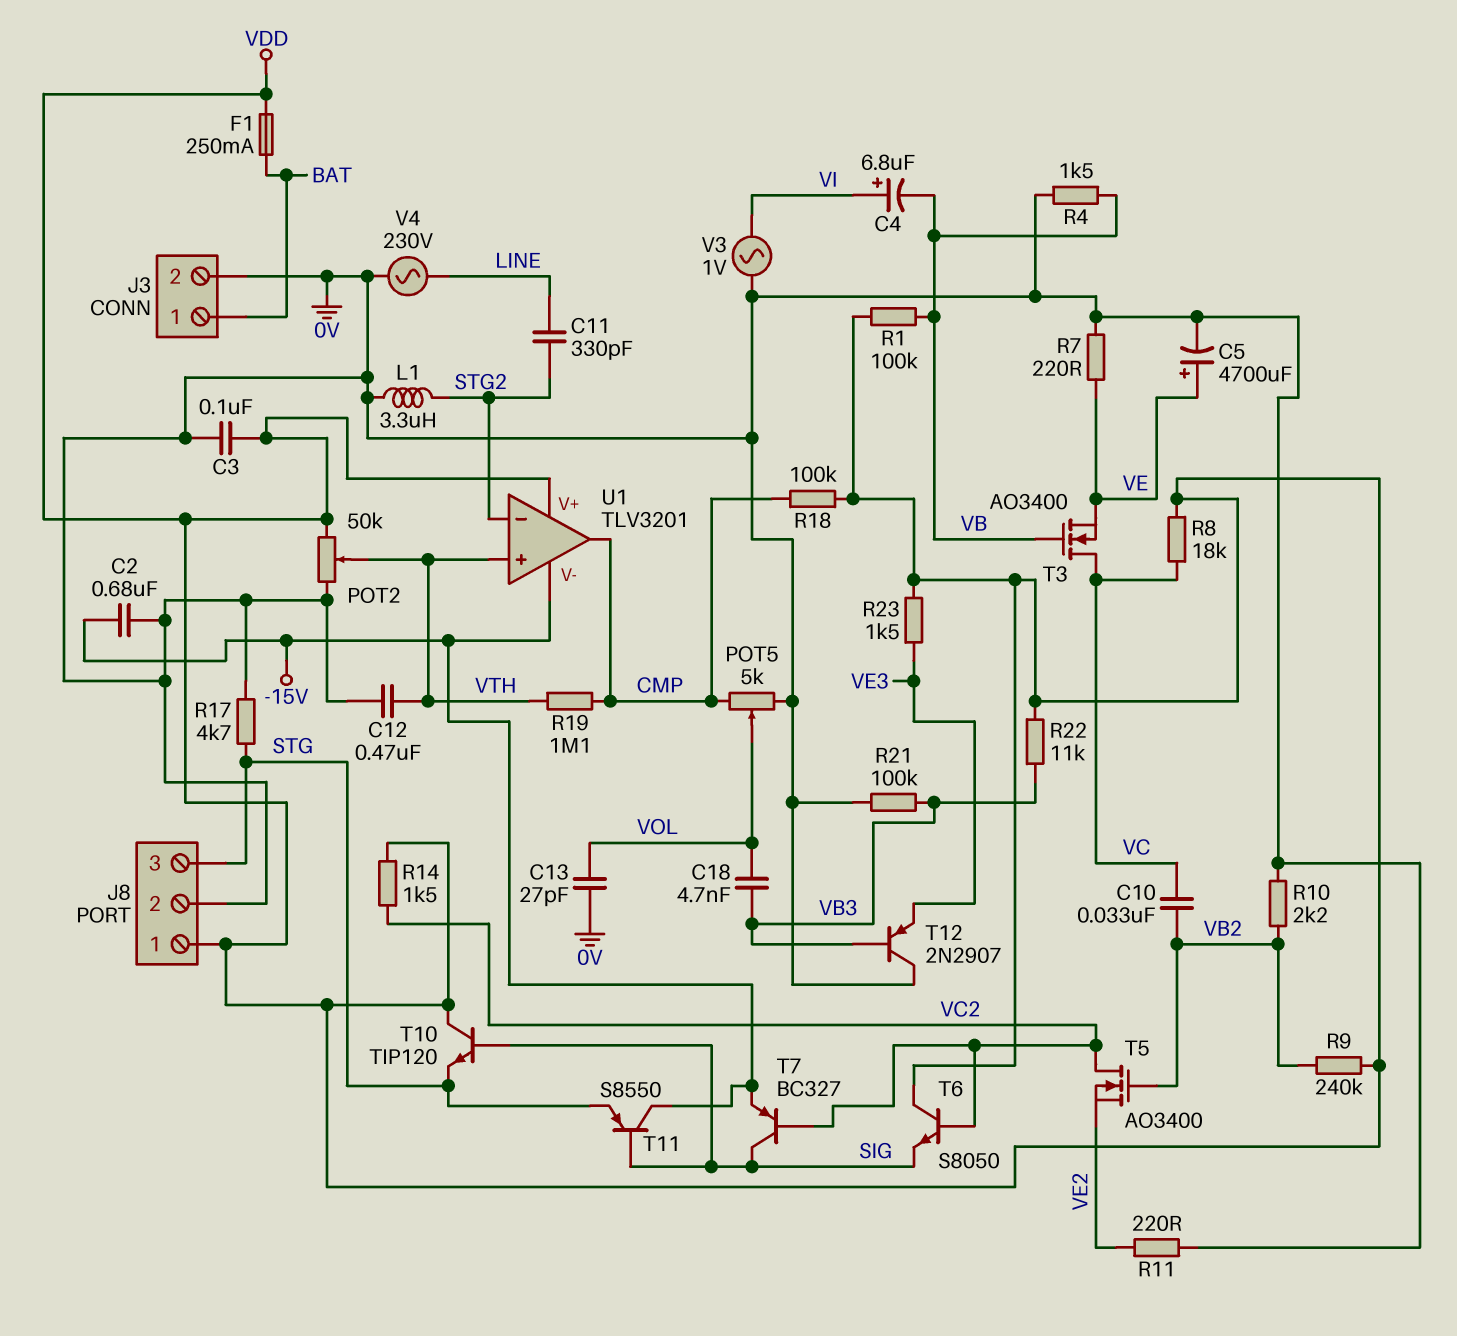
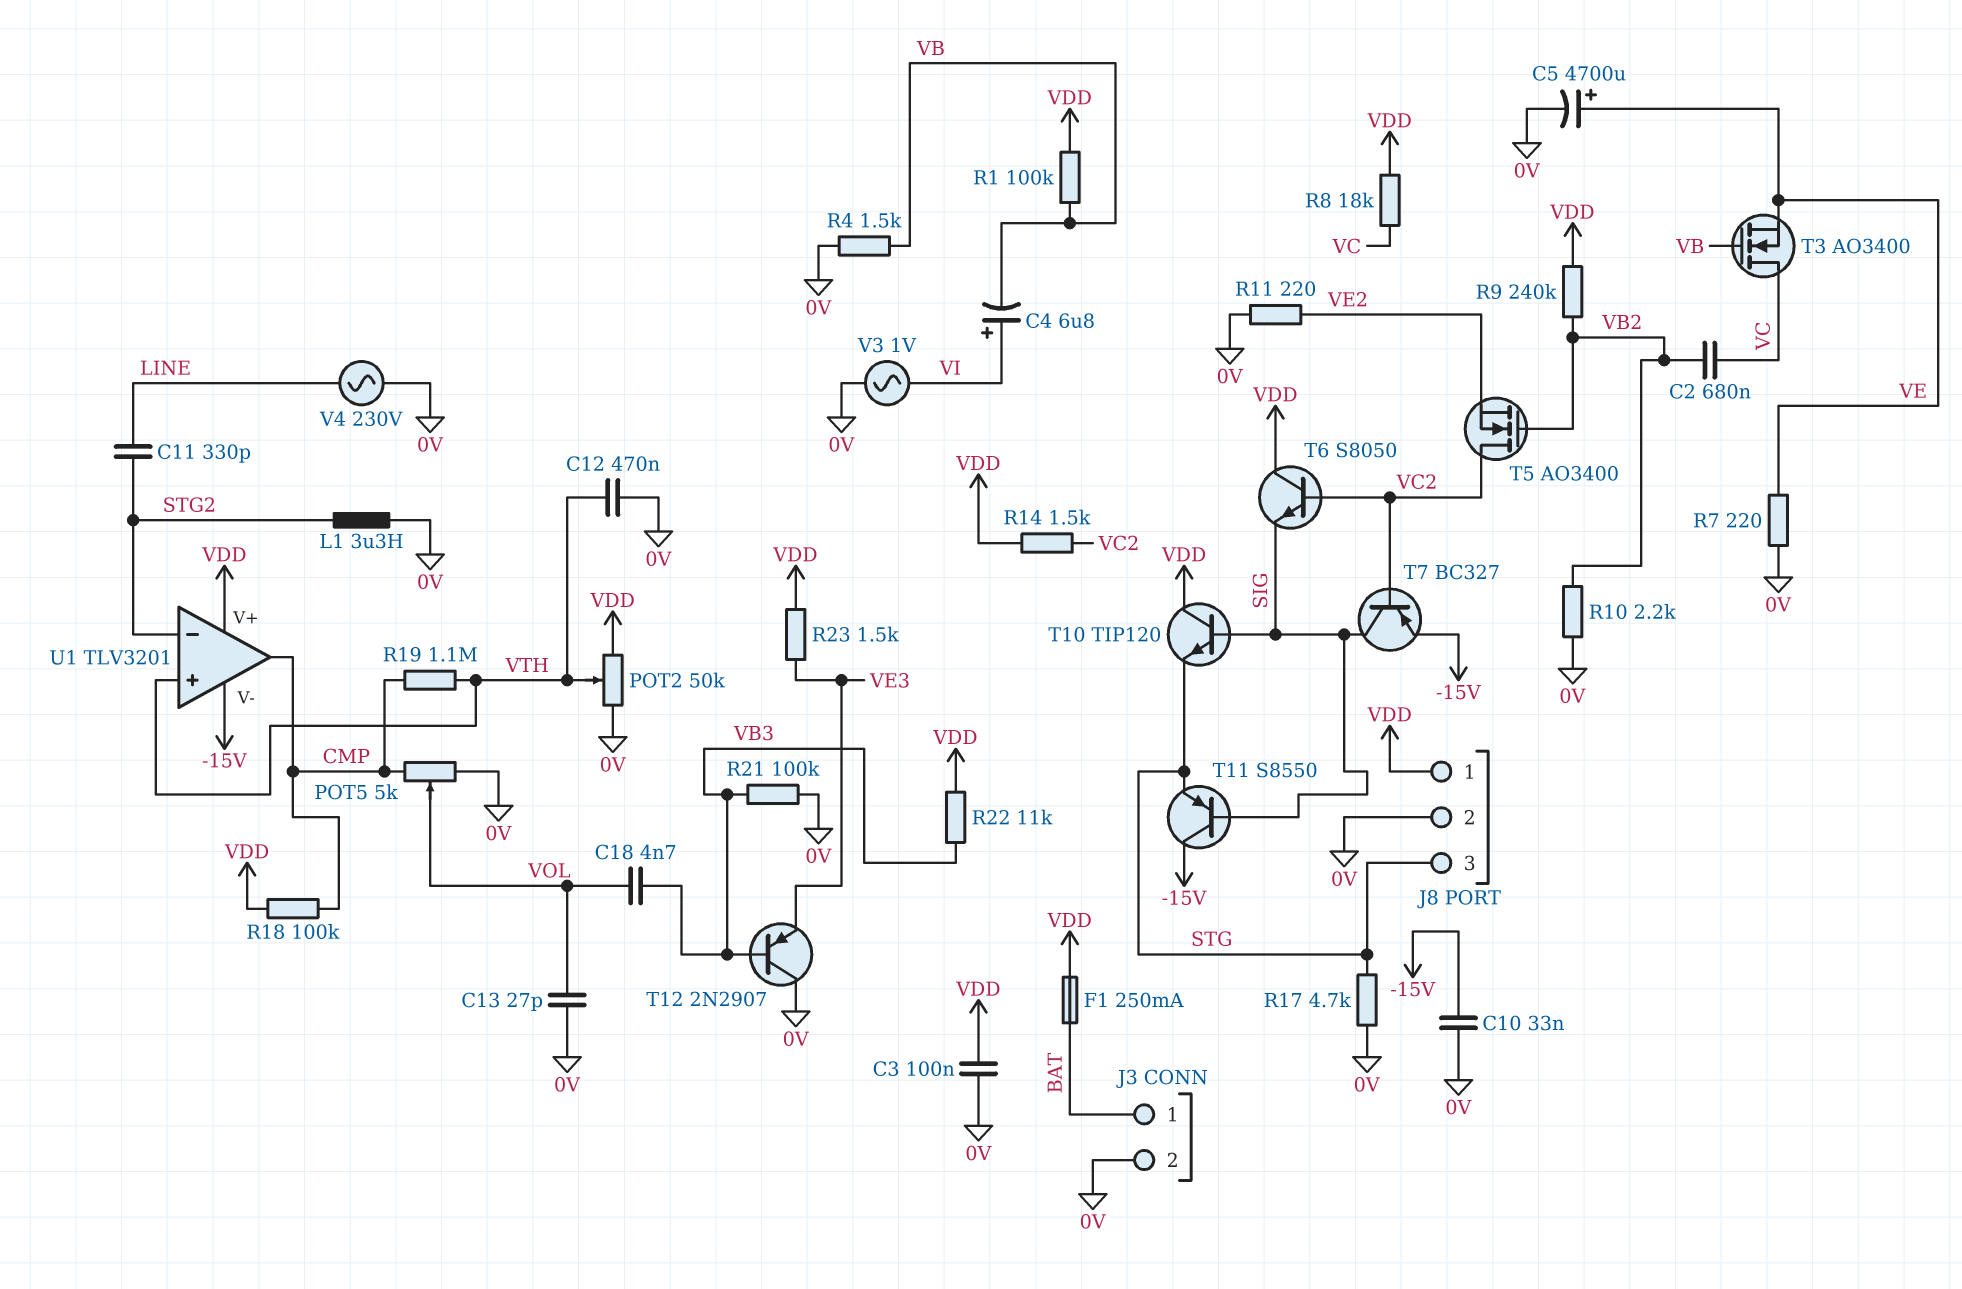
C2: 680nF (-15V, 0V) -> 680nF (VB2, VC)
C10: 33nF (VB2, VC) -> 33nF (-15V, 0V)

